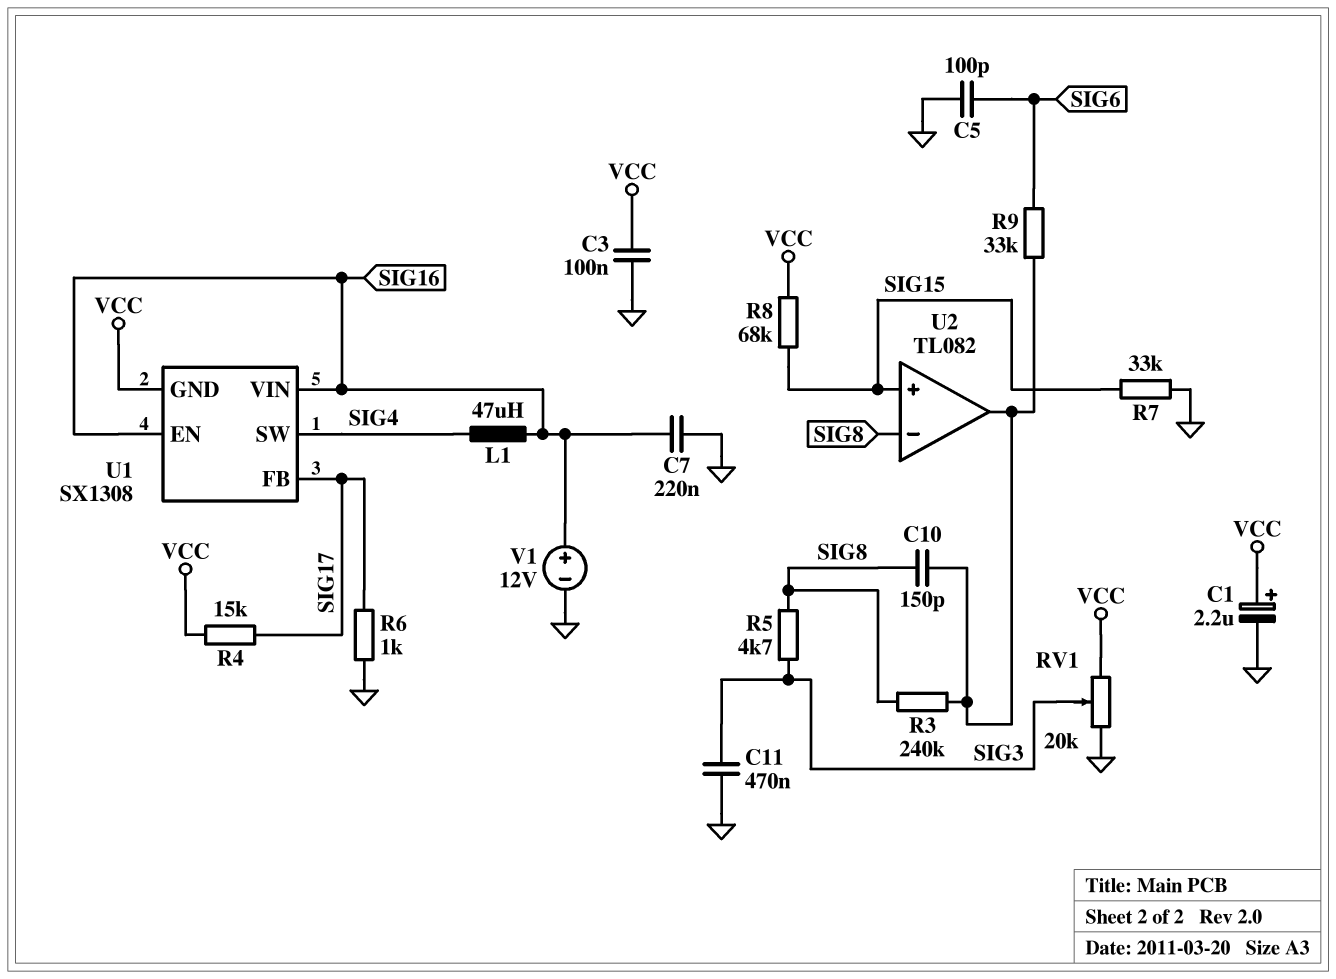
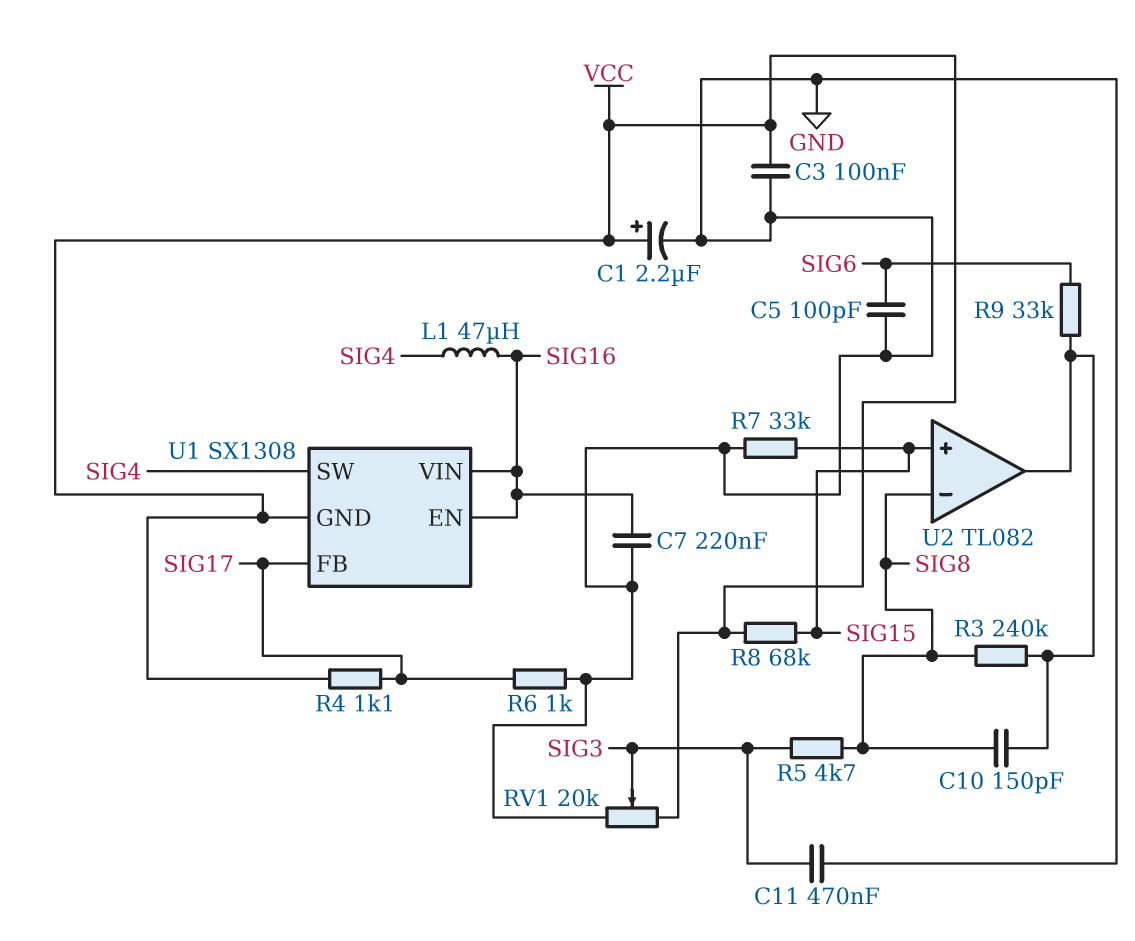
R4: 15k (SIG17, VCC) -> 1.1k (SIG17, VCC)
V1: 12V (plus SIG16, minus GND) -> none

